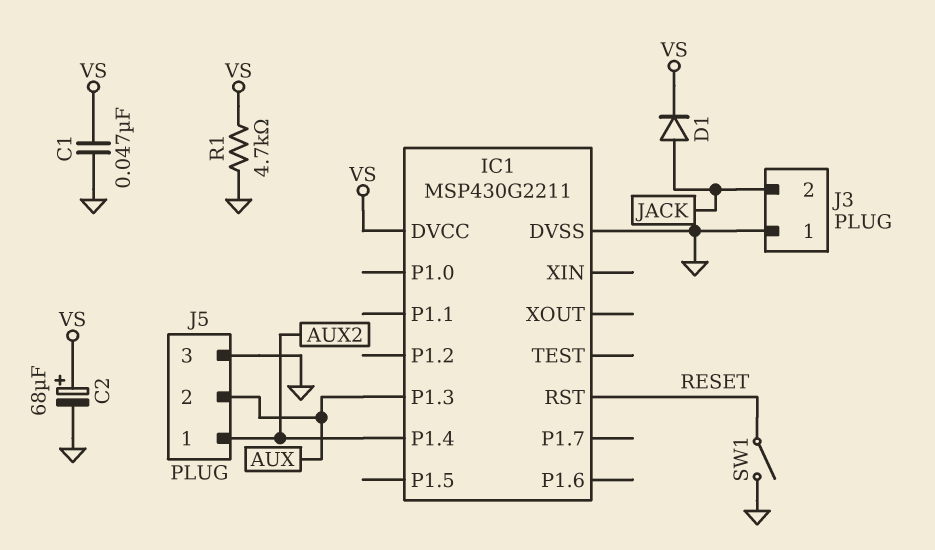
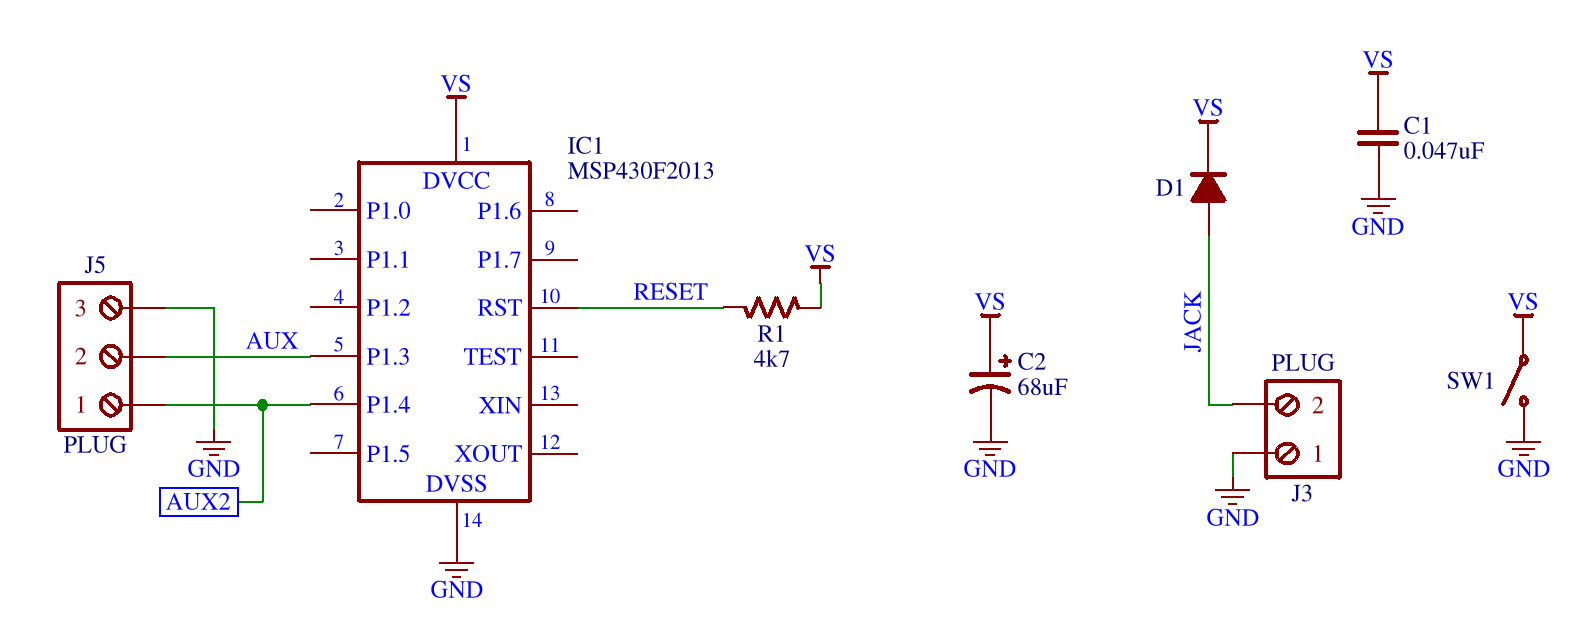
IC1: MSP430G2211 -> MSP430F2013
R1: 4.7k (GND, VS) -> 4.7k (RESET, VS)
SW1: switch (GND, RESET) -> switch (GND, VS)

